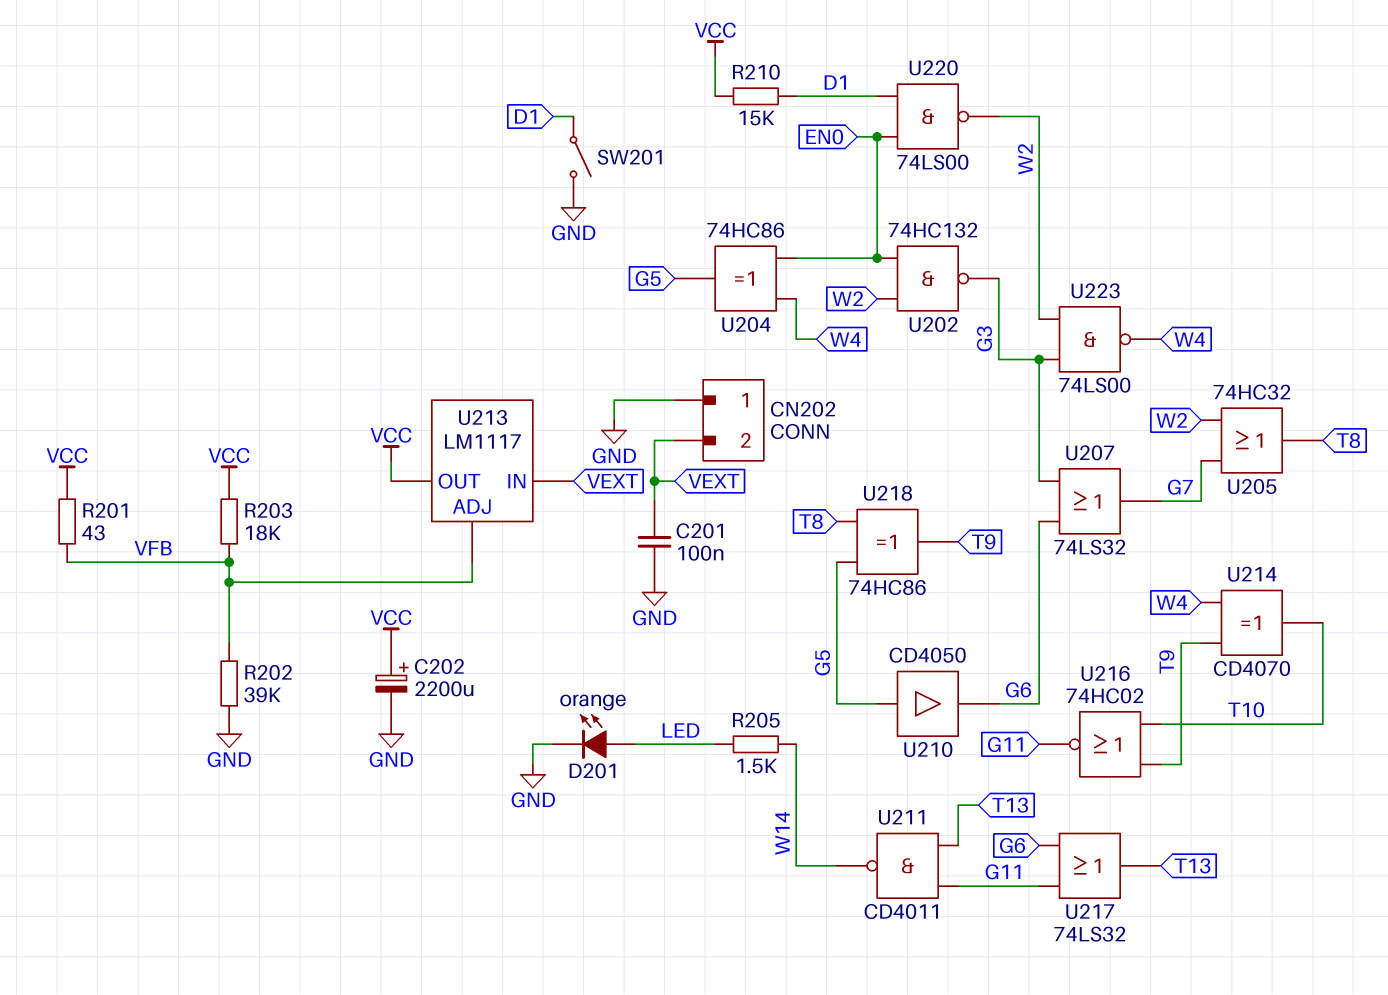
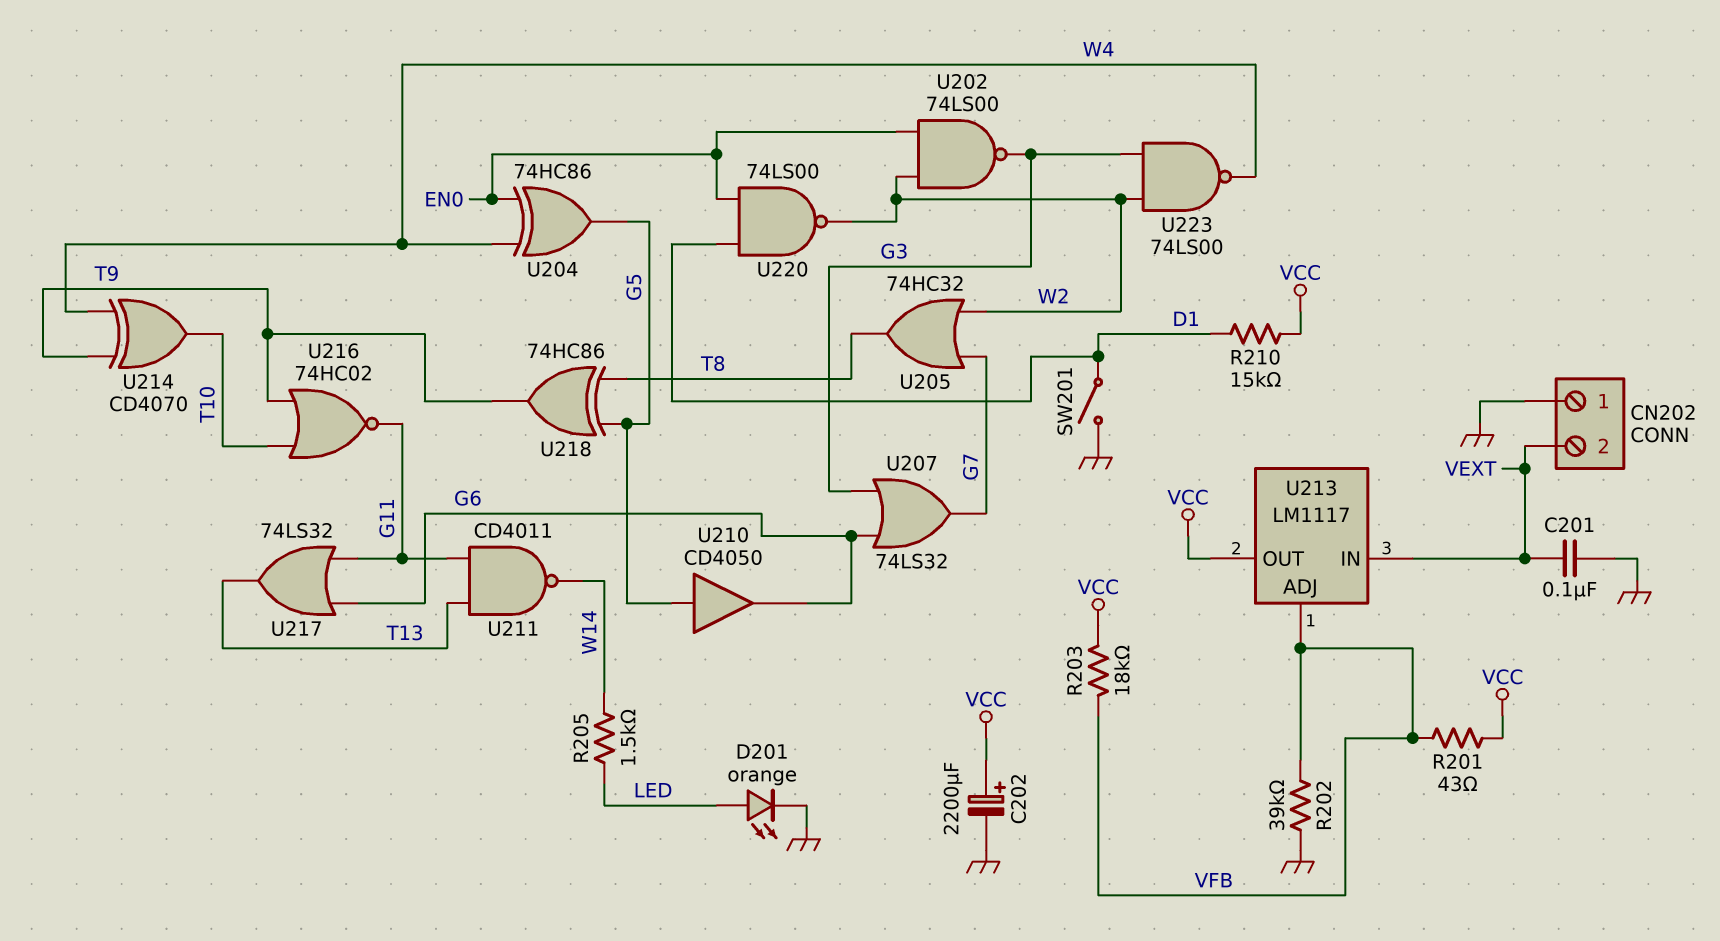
U202: NAND 74HC132 (in EN0, in W2, out G3) -> NAND 74LS00 (in EN0, in W2, out G3)

